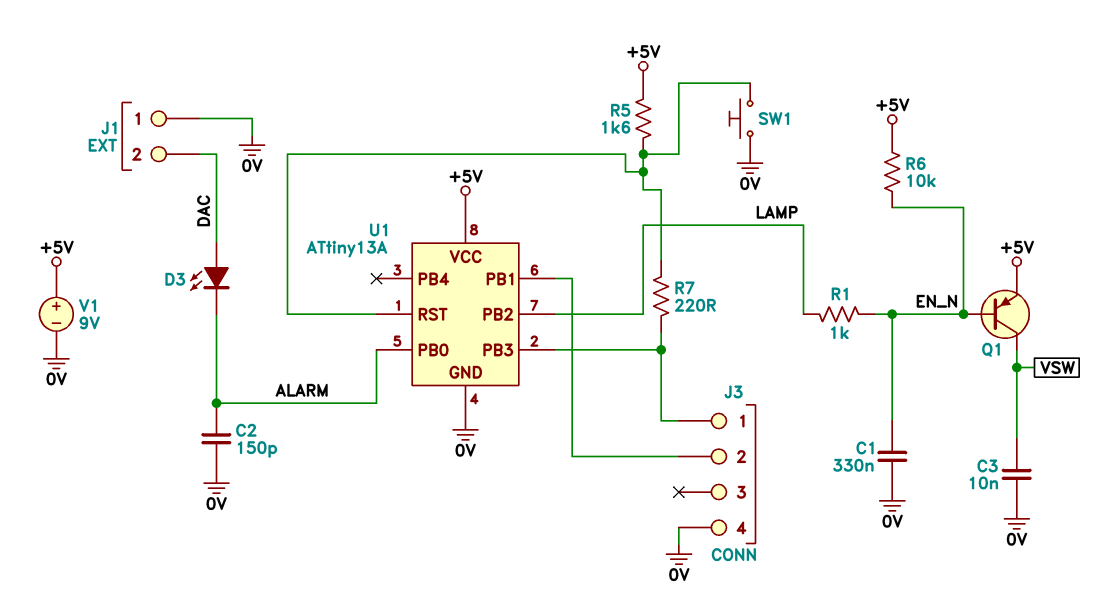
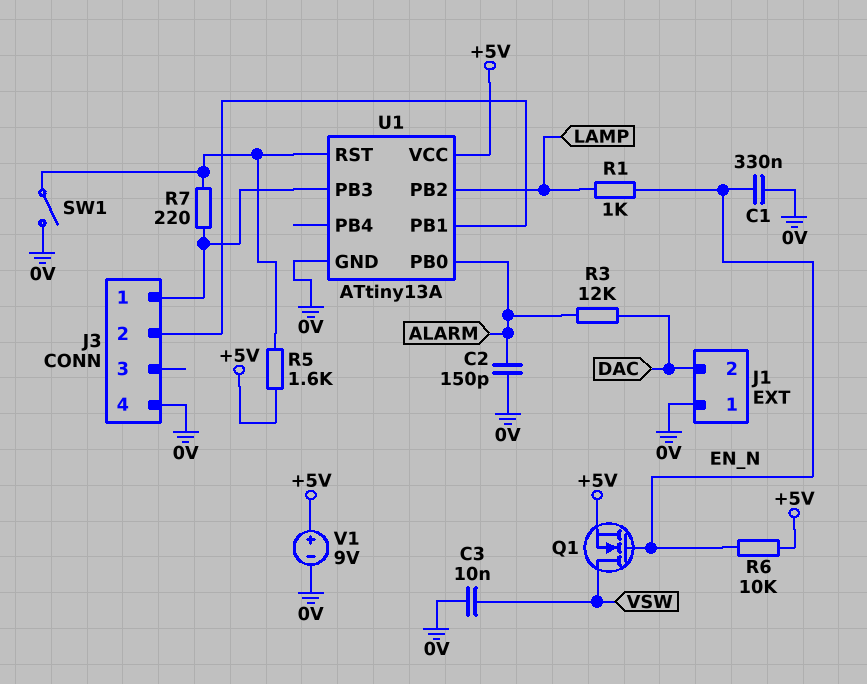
D3: LED (A DAC, K ALARM) -> none
Q1: PNP (B EN_N, C VSW, E +5V) -> NMOS (G EN_N, D VSW, S +5V)
R3: none -> 12k (ALARM, DAC)
SW1: button (0V, U1/RST) -> switch (0V, U1/RST)

